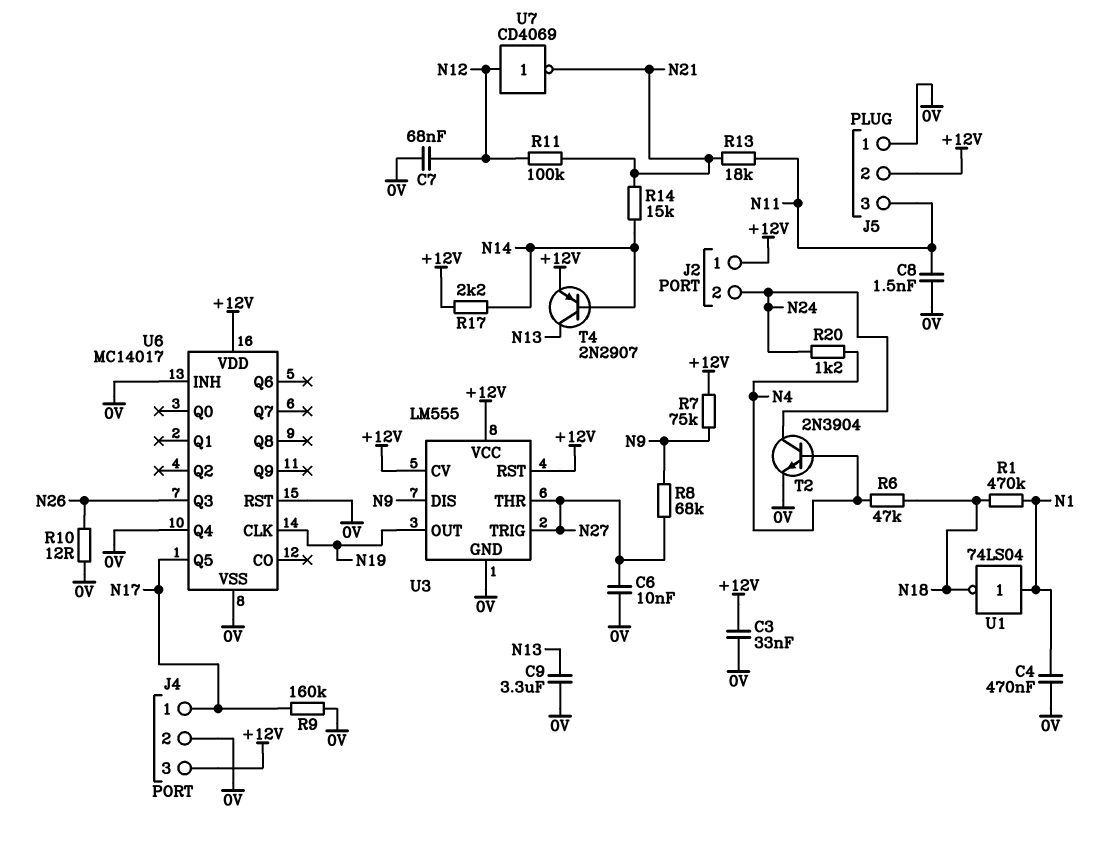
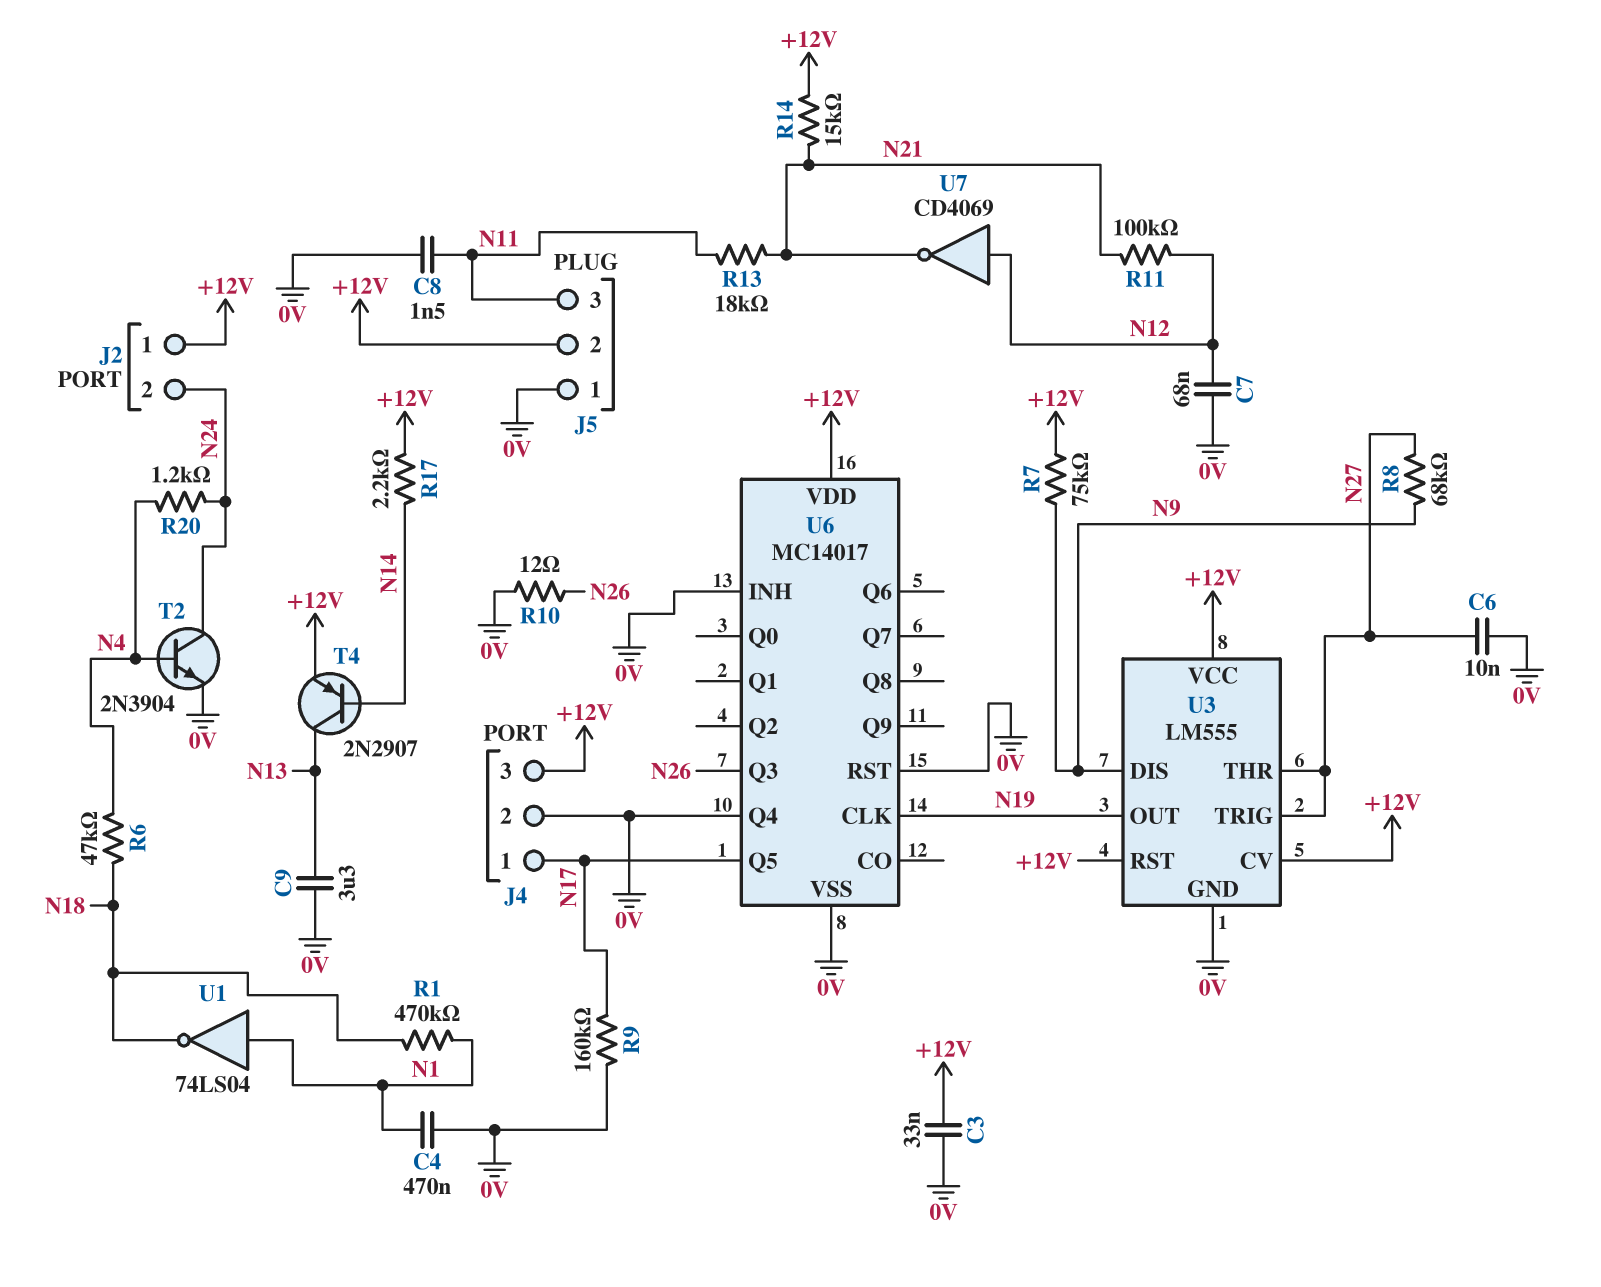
R14: 15k (N14, N21) -> 15k (+12V, N21)

